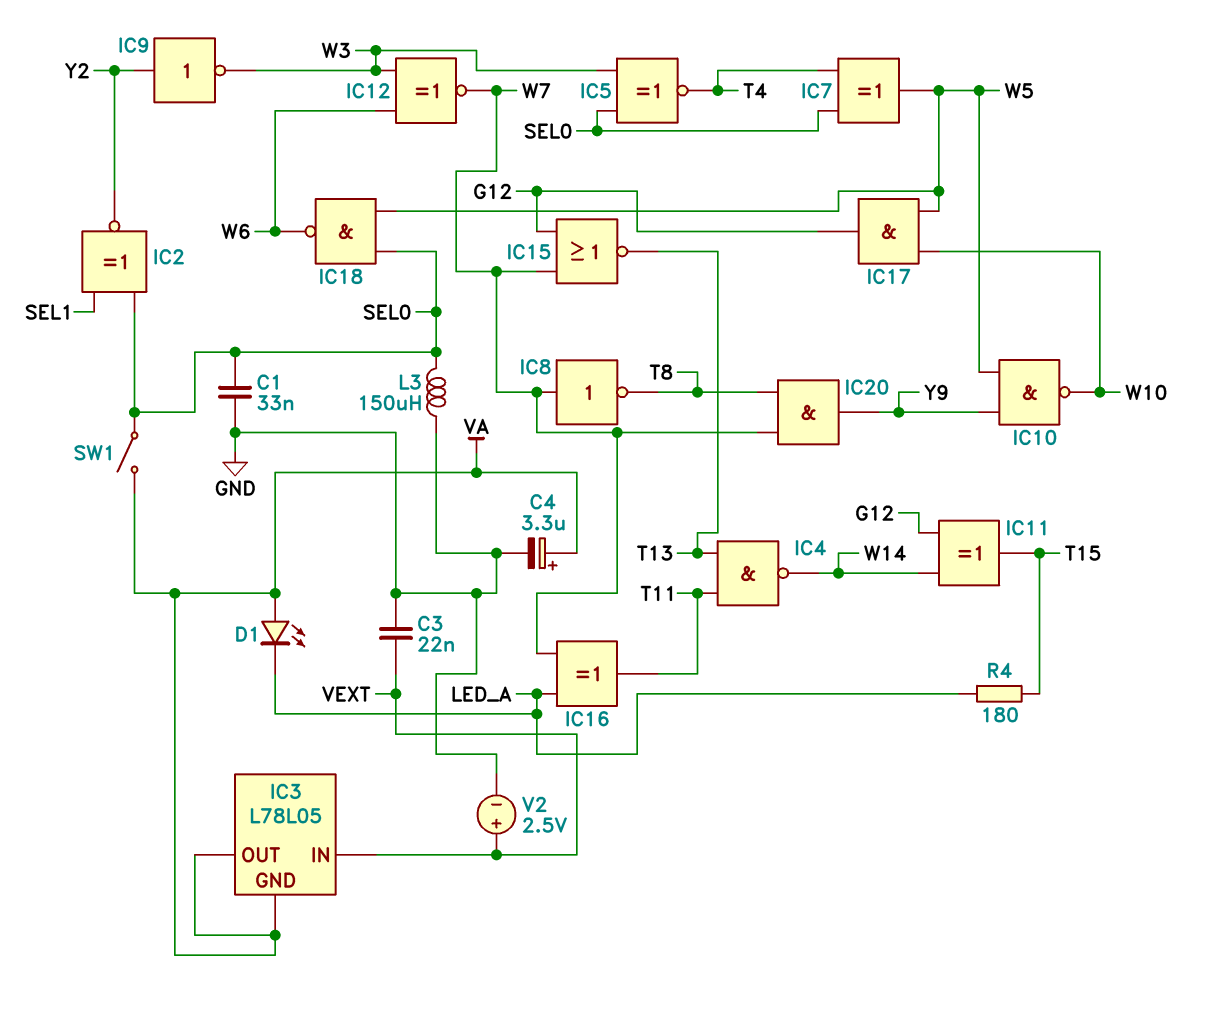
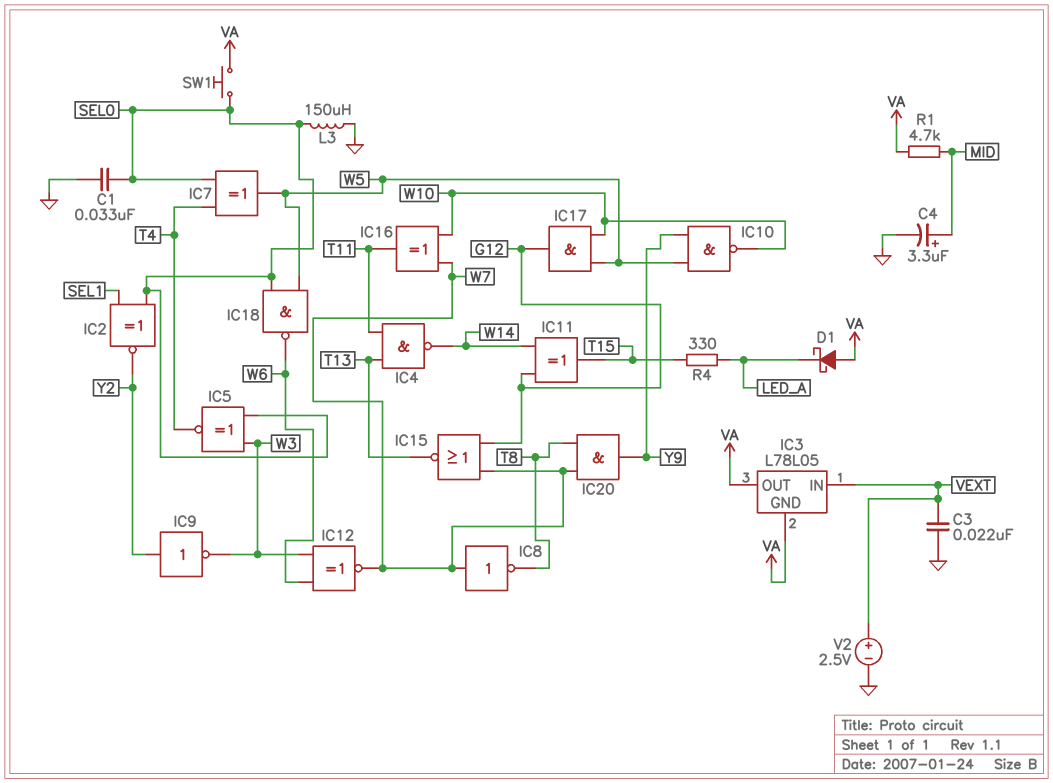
C4: 3.3uF (plus VA, minus GND) -> 3.3uF (plus MID, minus GND)
D1: LED (A VA, K LED_A) -> schottky (A VA, K LED_A)
IC16: XOR (in LED_A, in W7, out T11) -> XOR (in W7, in W10, out T11)
R1: none -> 4.7k (MID, VA)
R4: 180 (LED_A, T15) -> 330 (LED_A, T15)
SW1: switch (SEL0, VA) -> button (SEL0, VA)

